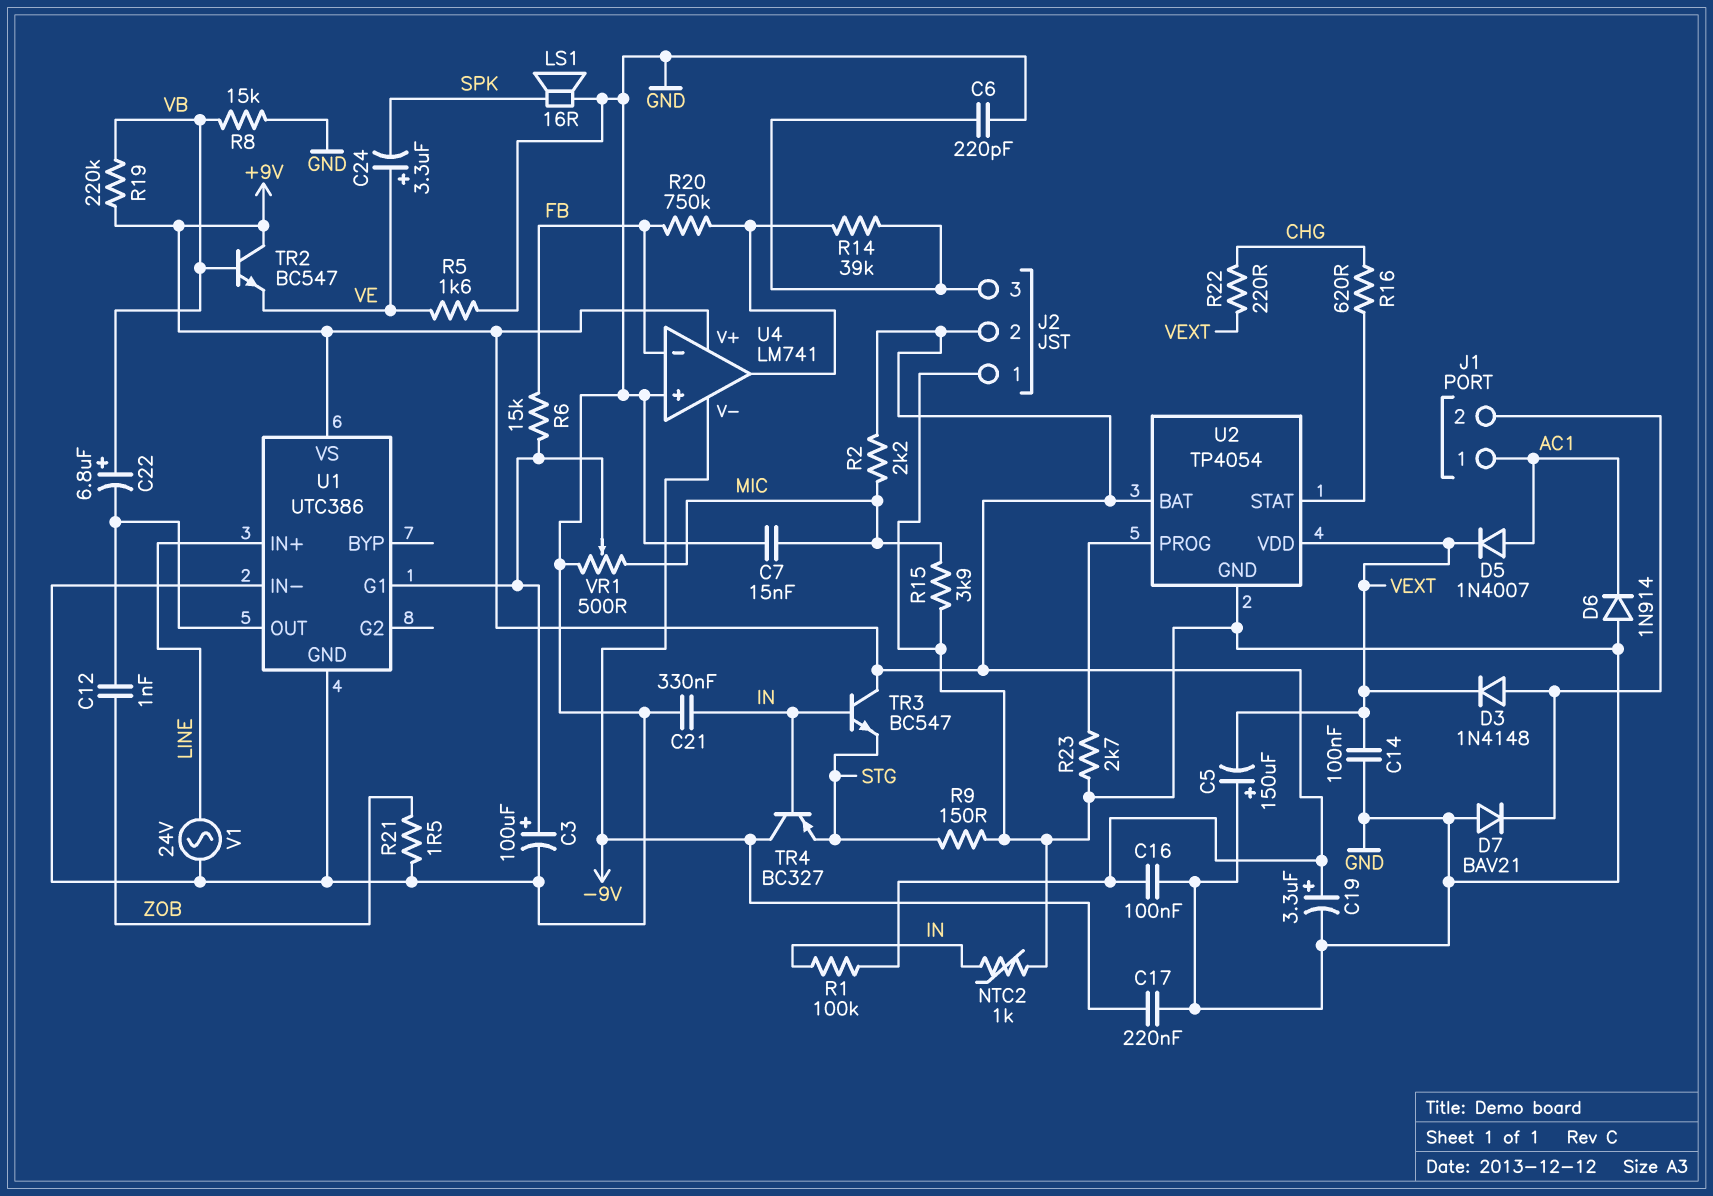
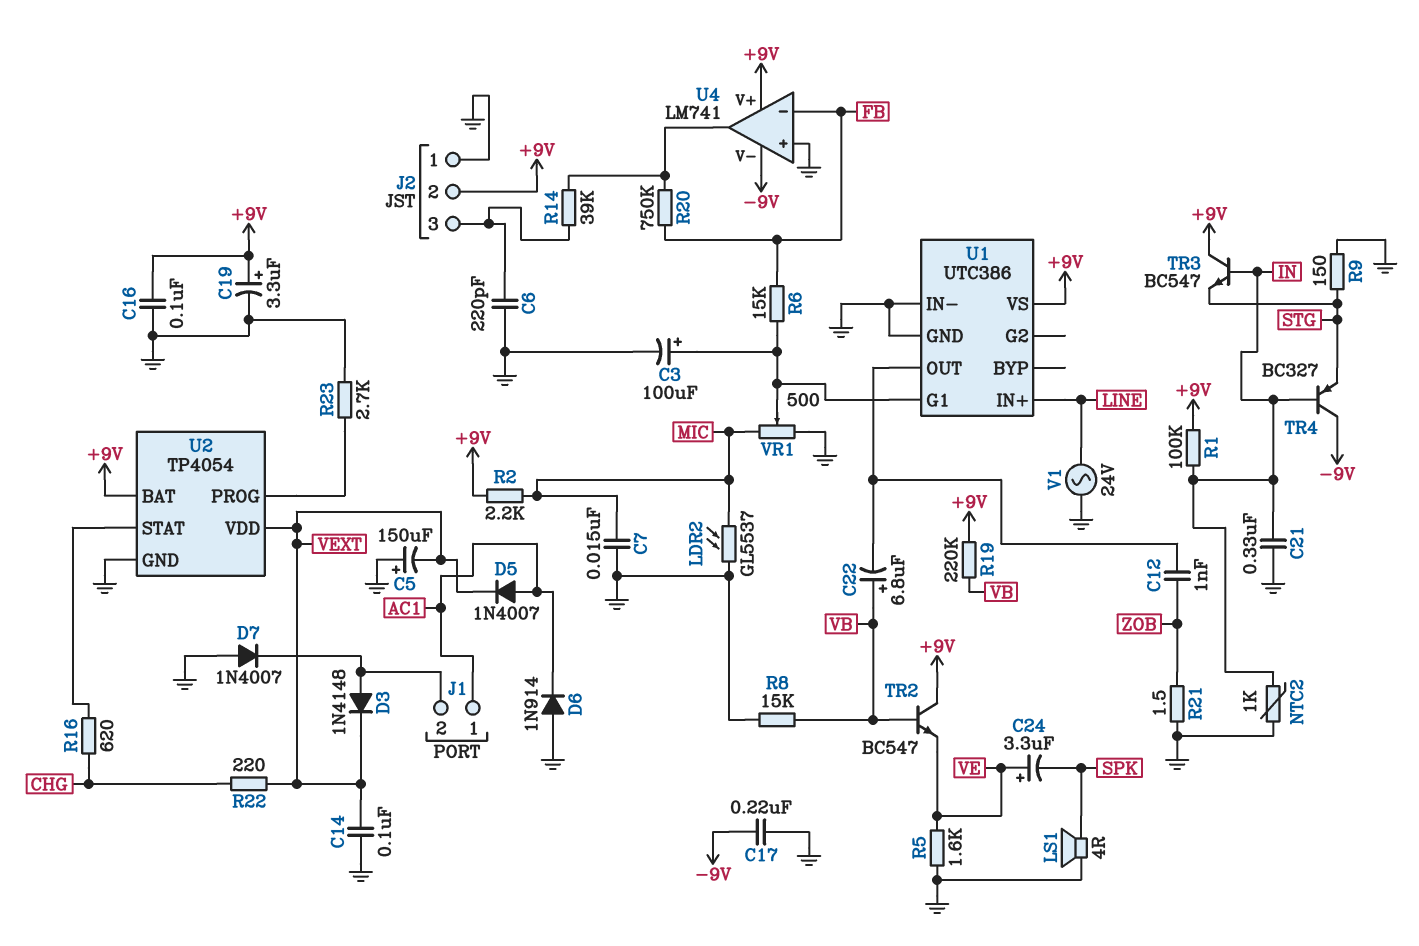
D7: diode BAV21 (A GND, K J1/2) -> diode 1N4007 (A GND, K J1/2)
LDR2: none -> GL5537 (GND, MIC)
LS1: speaker 16R (GND, SPK) -> speaker 4R (GND, SPK)
R15: 3.9k (GND, MIC) -> none

